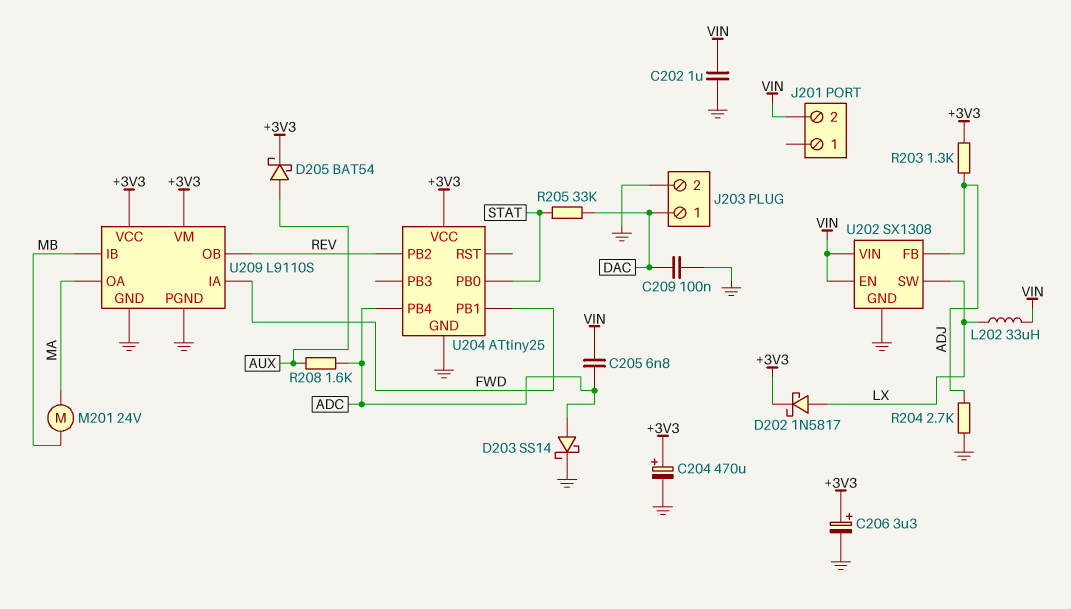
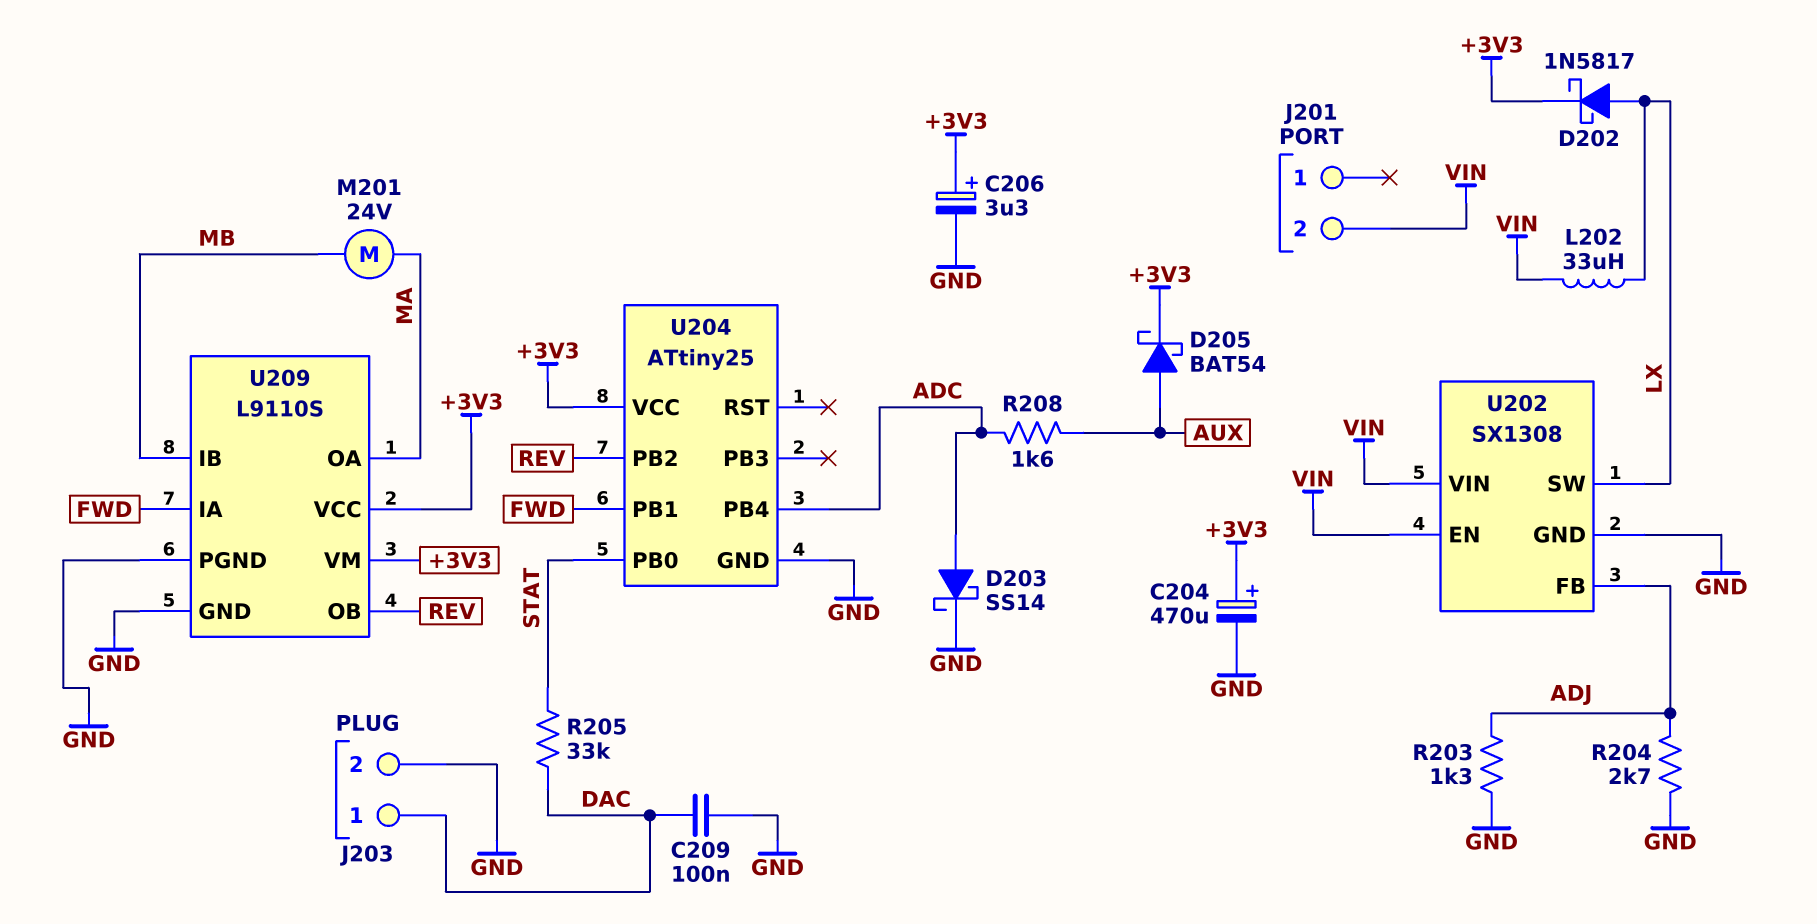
C202: 1uF (GND, VIN) -> none
C205: 6.8nF (ADC, VIN) -> none
R203: 1.3k (+3V3, ADJ) -> 1.3k (ADJ, GND)

